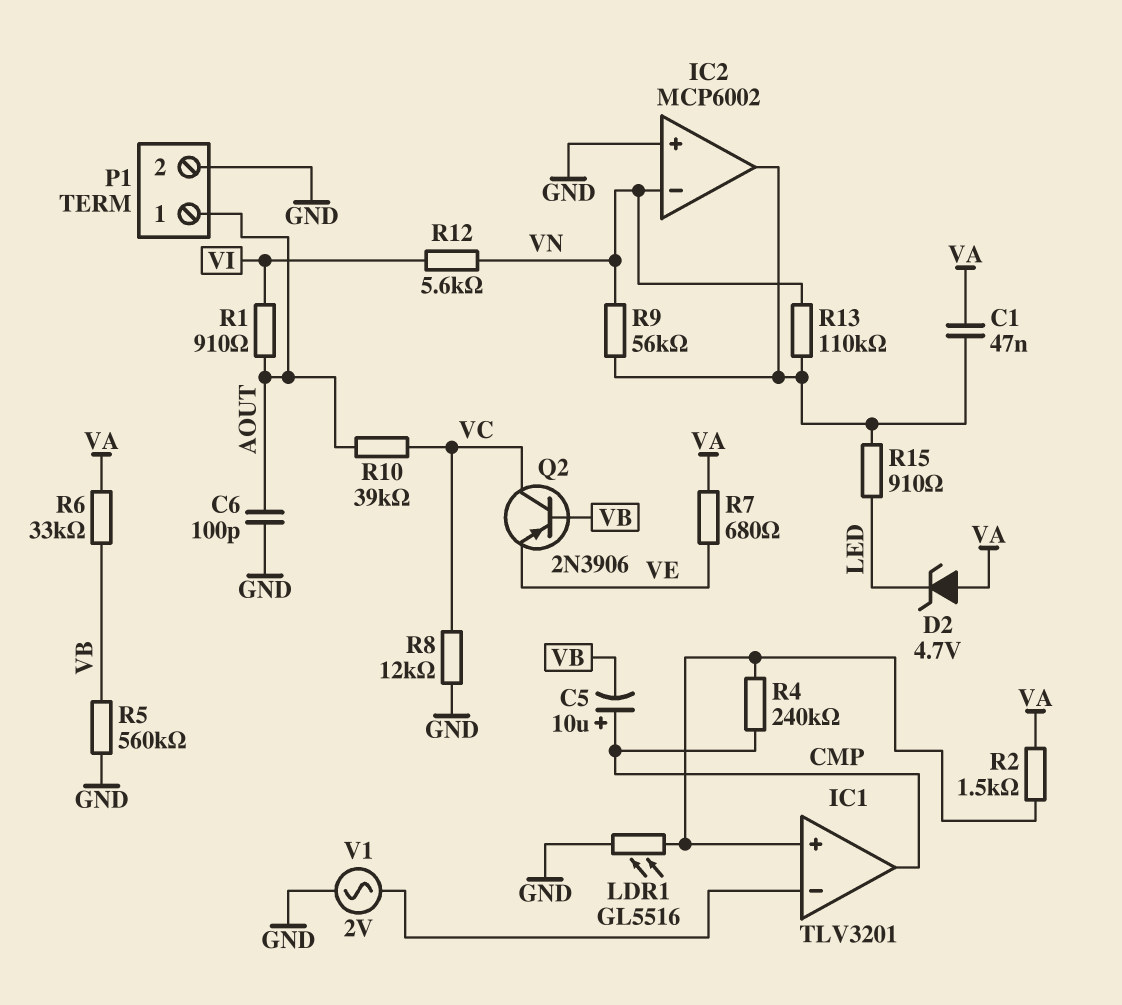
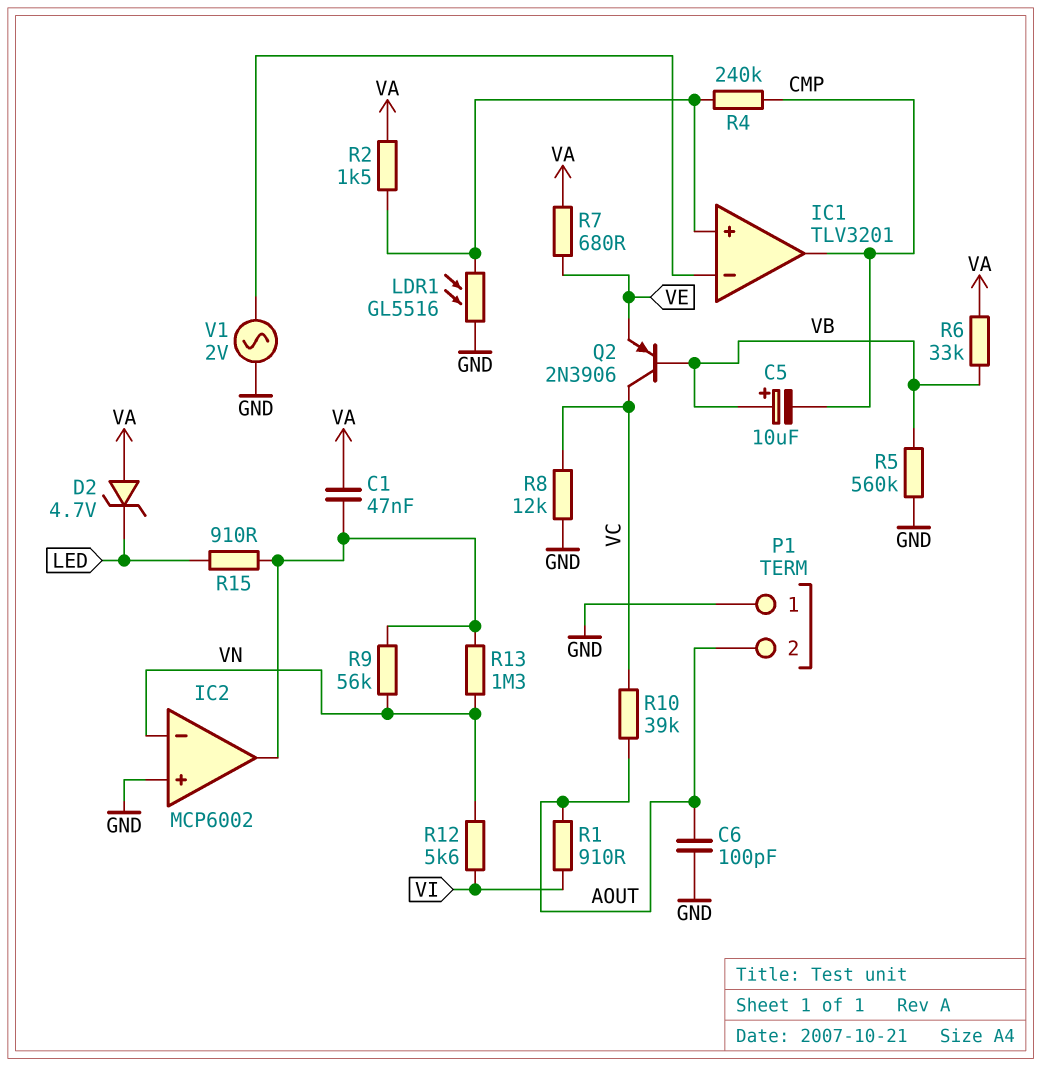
C5: 10uF (plus CMP, minus VB) -> 10uF (plus VB, minus CMP)
P1 pin 1: AOUT -> GND
P1 pin 2: GND -> AOUT
R13: 110k (IC2/out, VN) -> 1.3M (IC2/out, VN)

